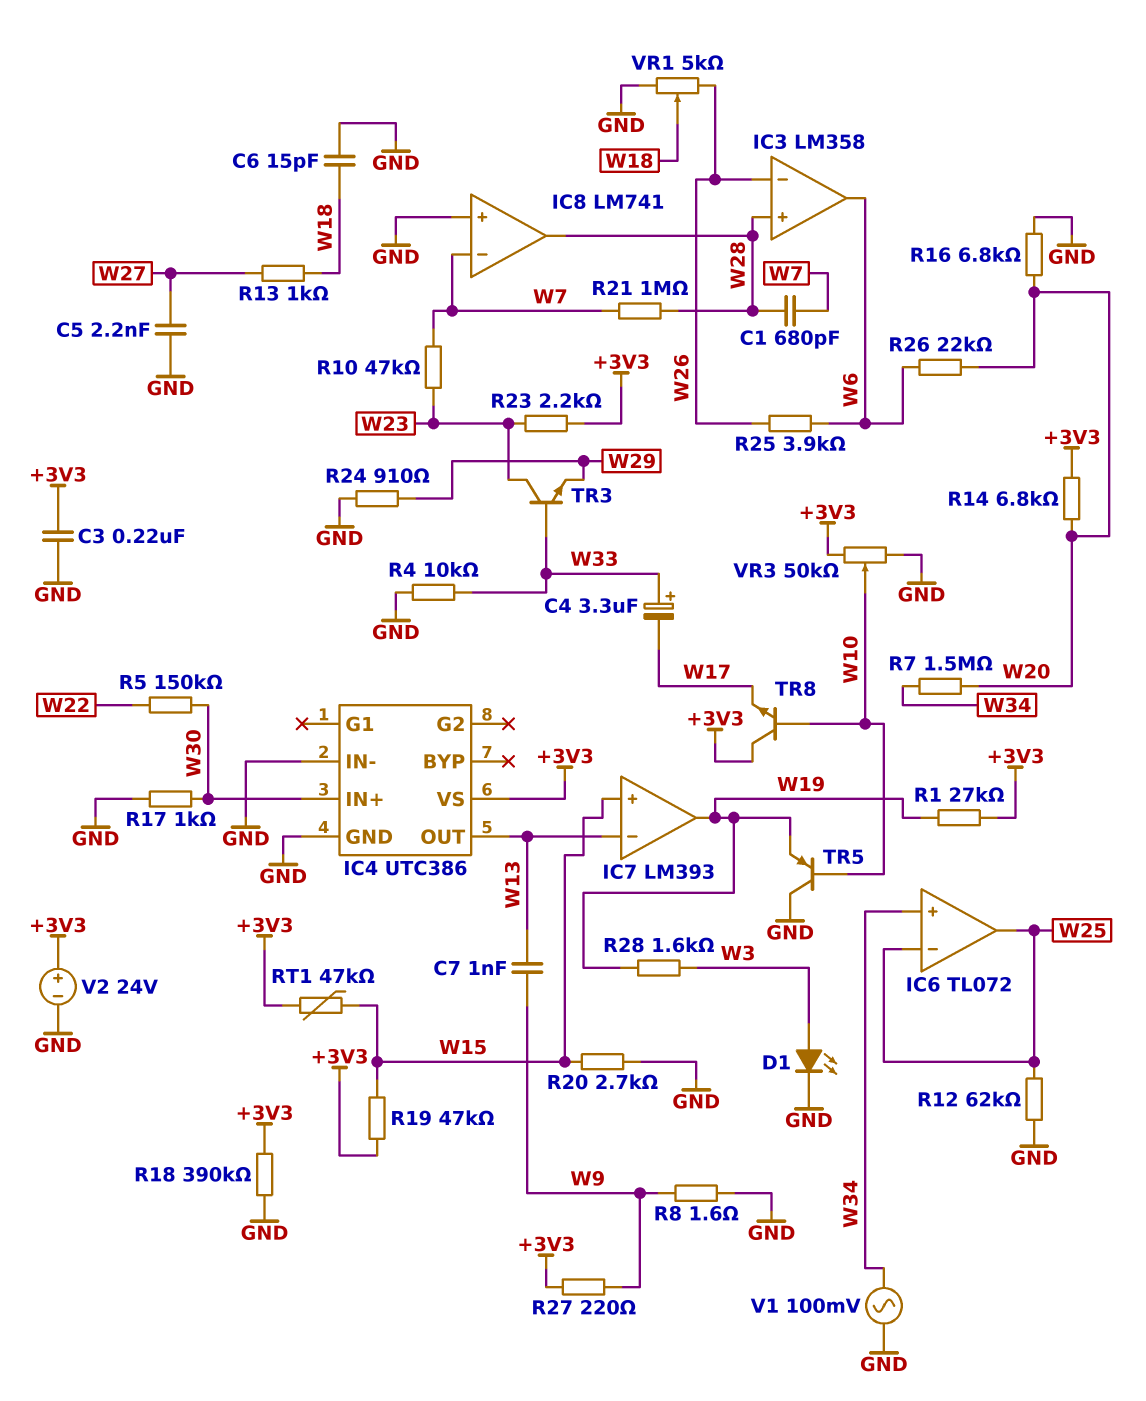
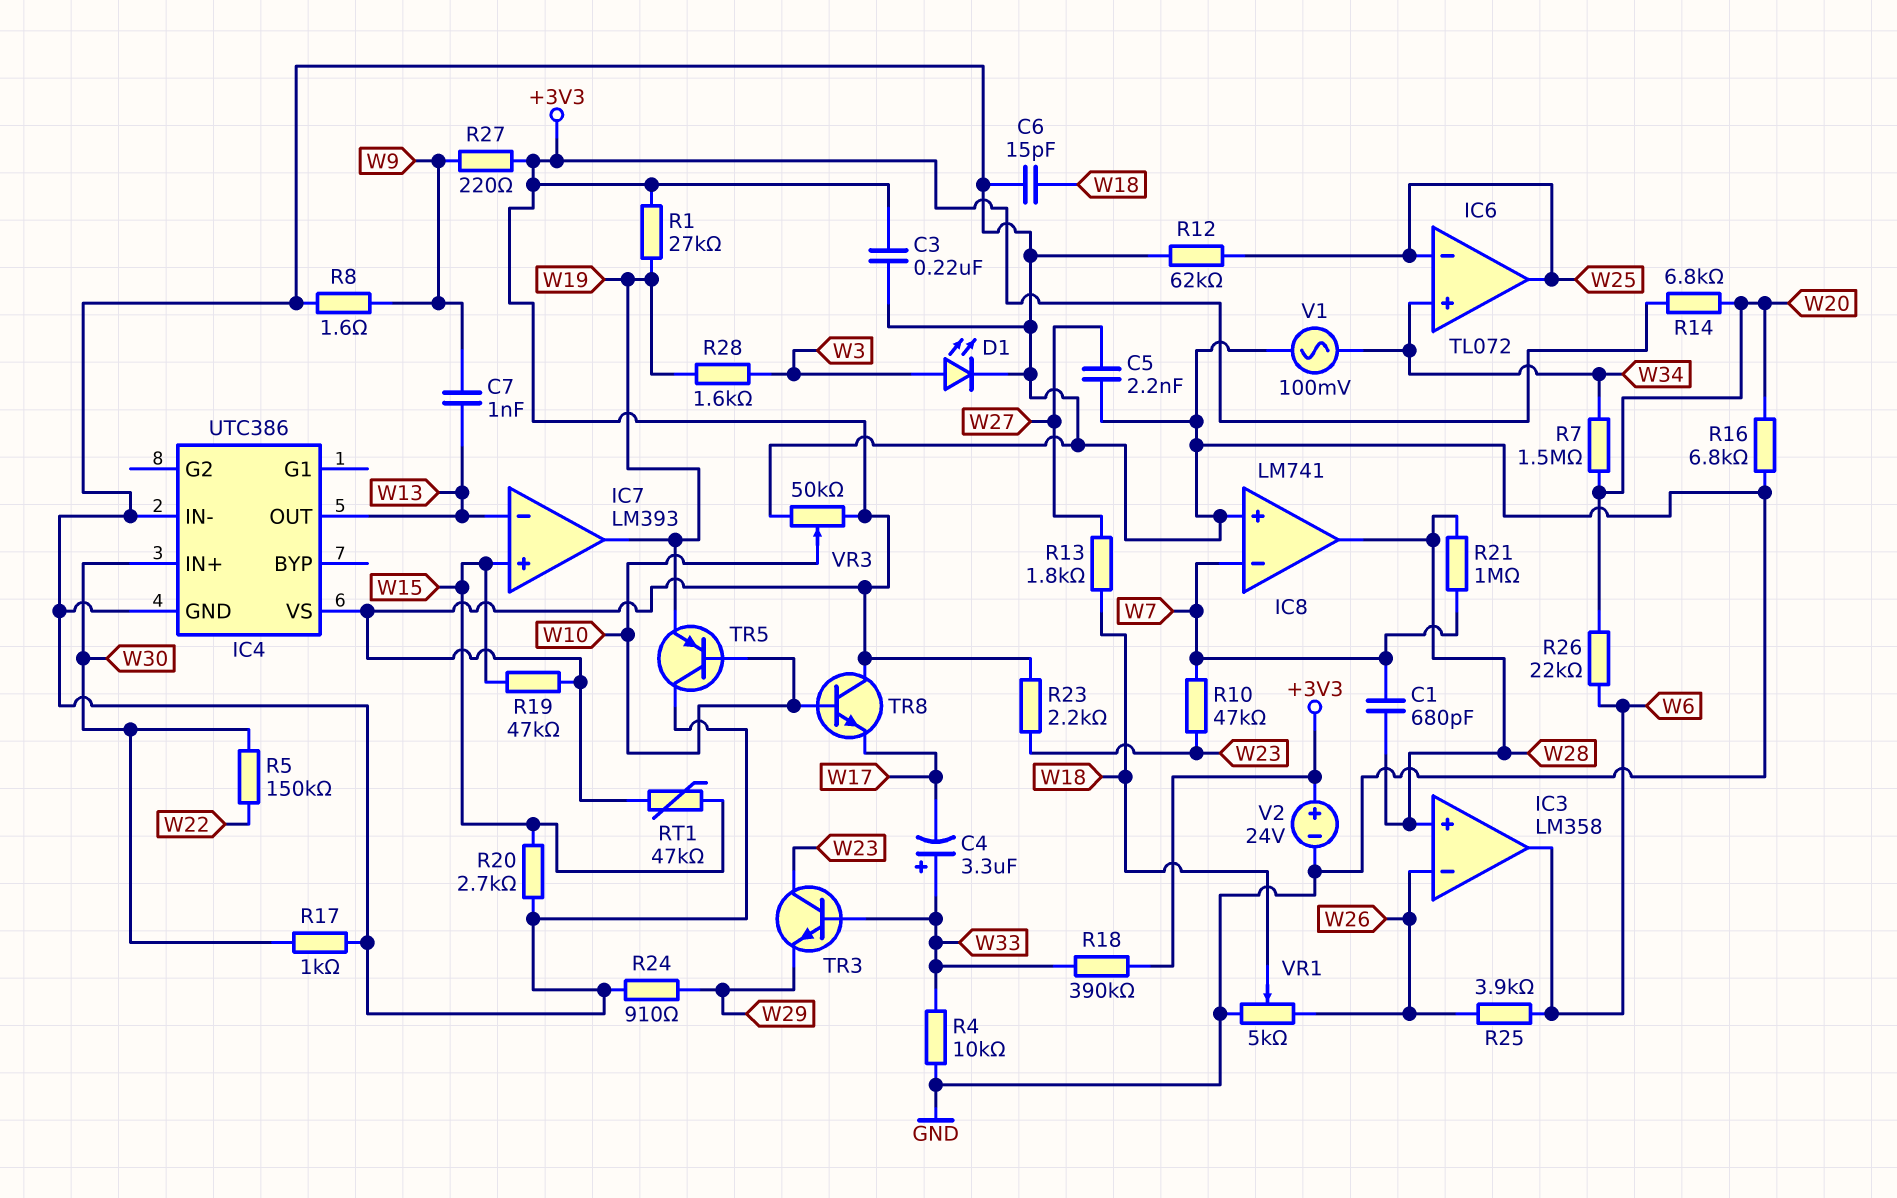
R13: 1k (W18, W27) -> 1.8k (W18, W27)
R18: 390k (+3V3, GND) -> 390k (+3V3, W33)

